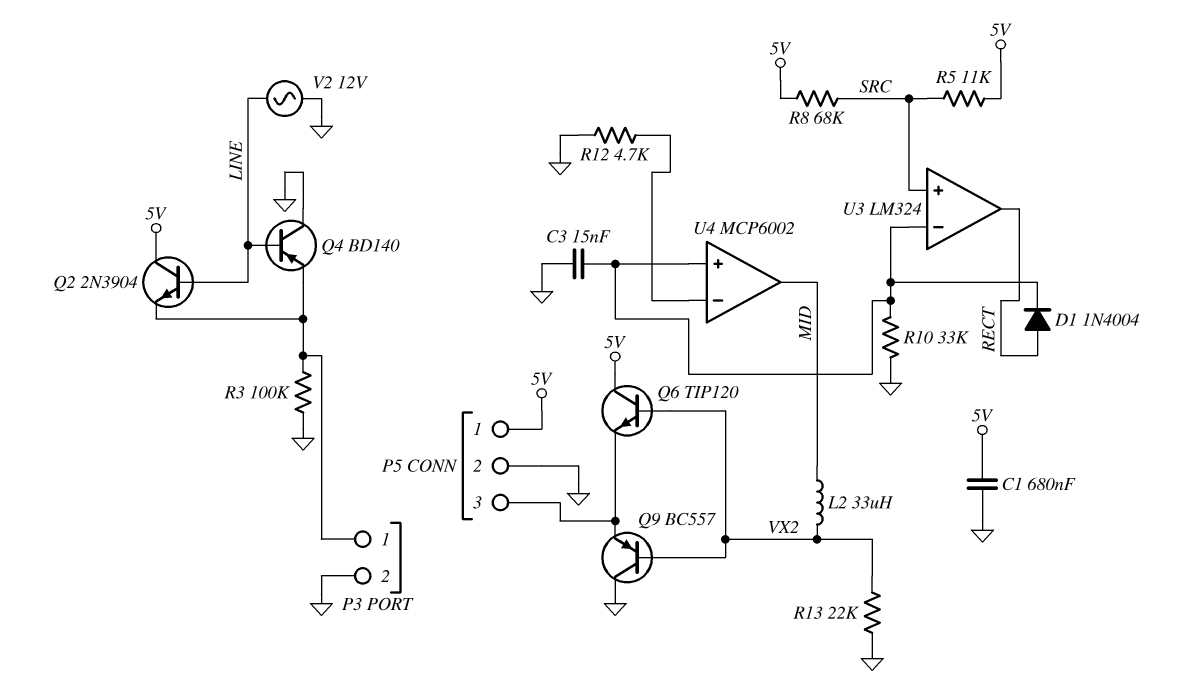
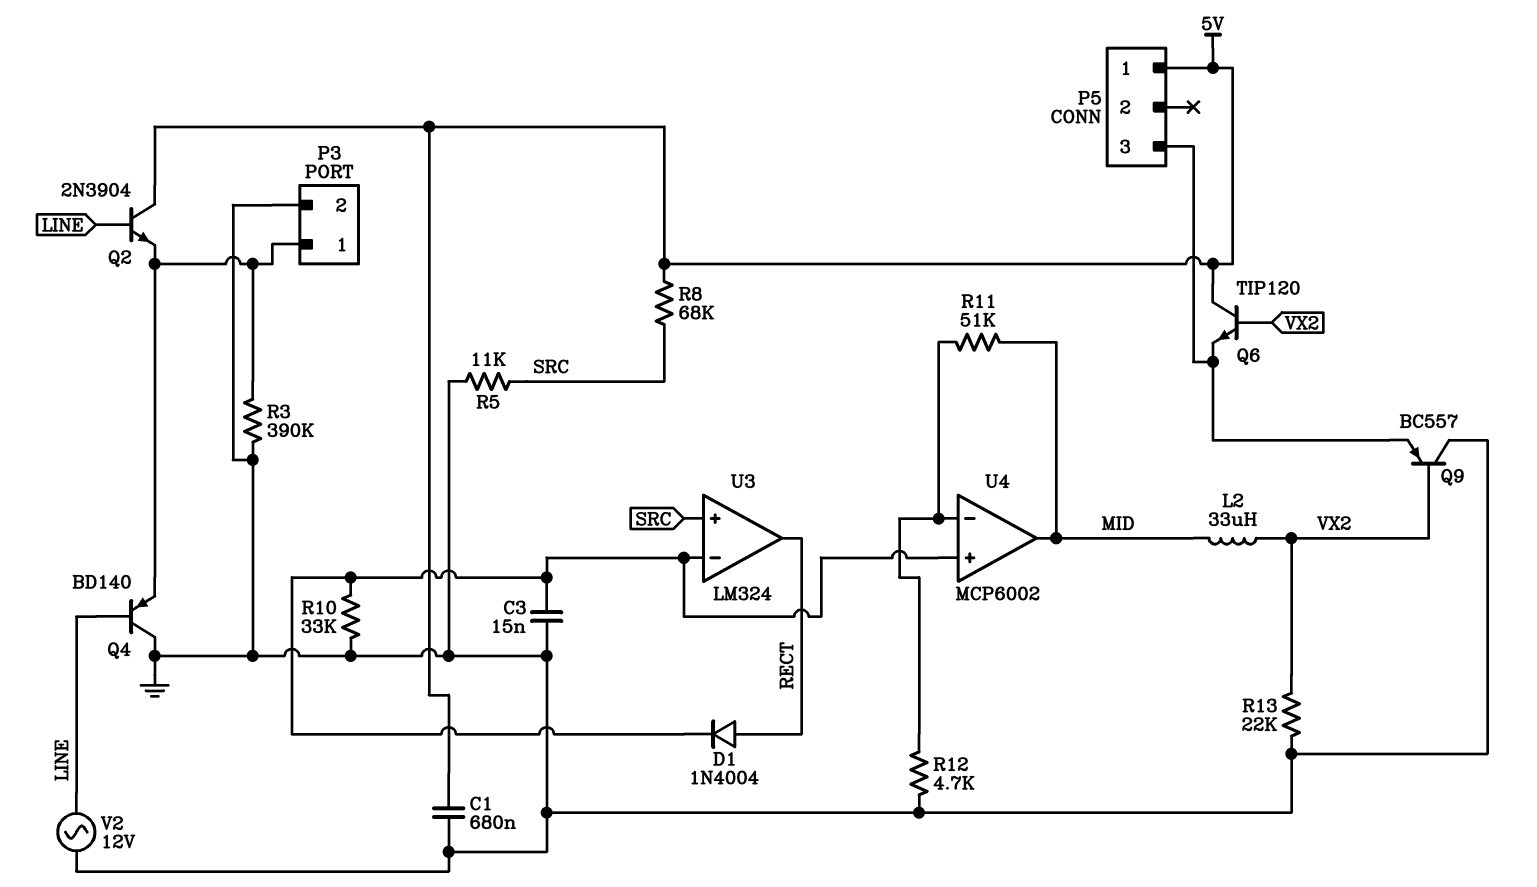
P5 pin 2: GND -> none
R3: 100k (GND, P3/1) -> 390k (GND, P3/1)
R5: 11k (5V, SRC) -> 11k (GND, SRC)
R11: none -> 51k (MID, U4/in-)

